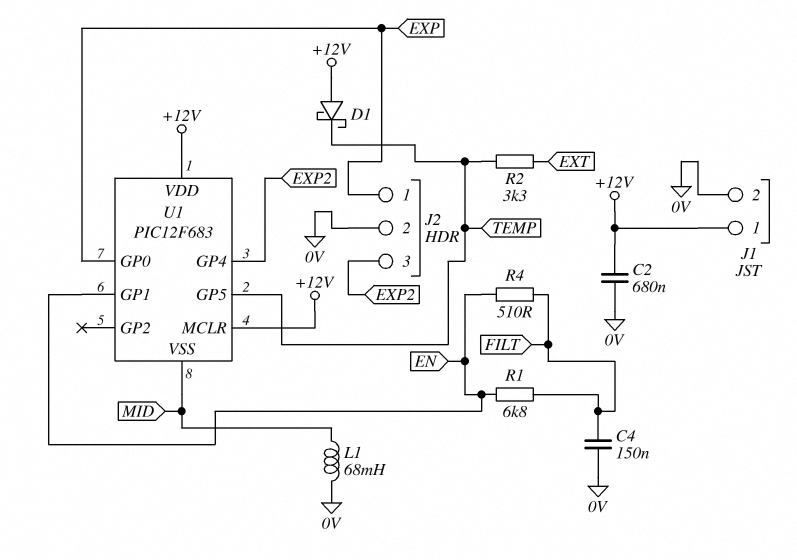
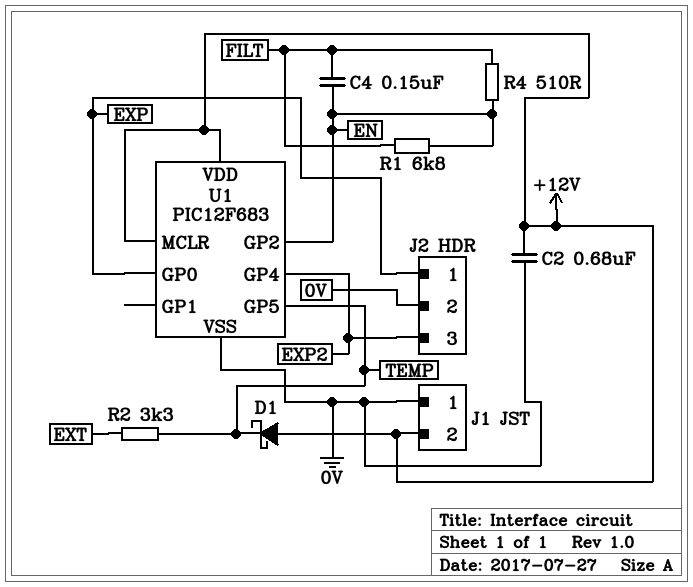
C4: 150nF (0V, FILT) -> 150nF (EN, FILT)
J1 pin 1: +12V -> 0V
J1 pin 2: 0V -> +12V
L1: 68mH (0V, MID) -> none
U1 pin GP1: EN -> none
U1 pin GP2: none -> EN
U1 pin VSS: MID -> 0V

